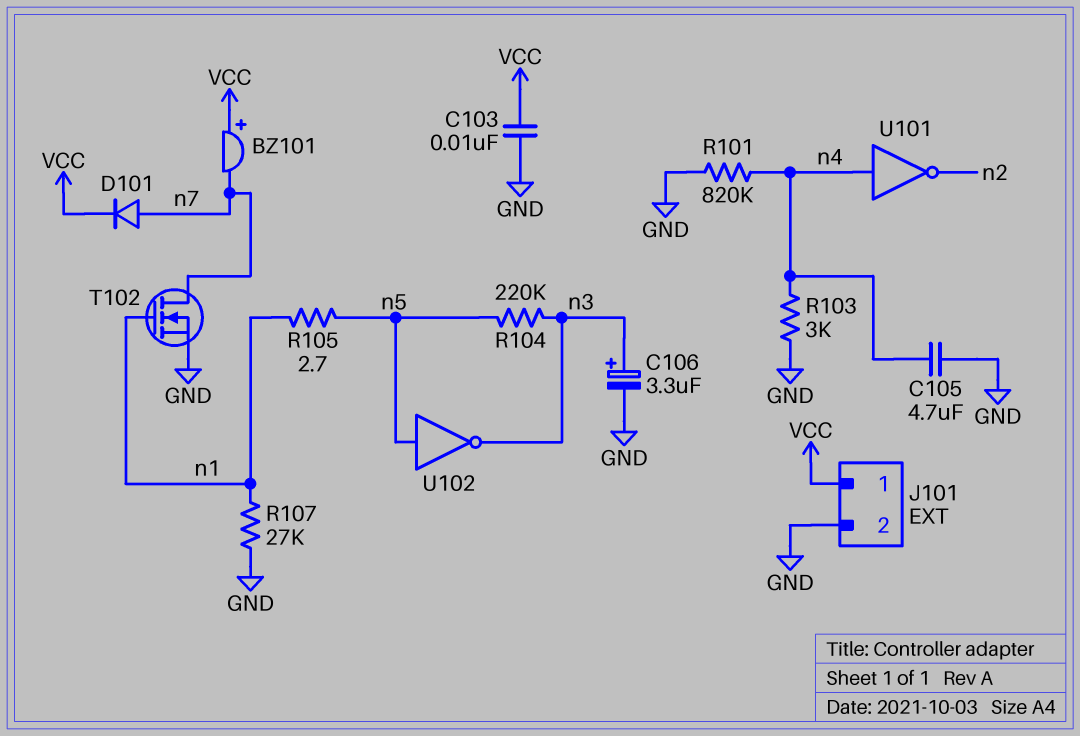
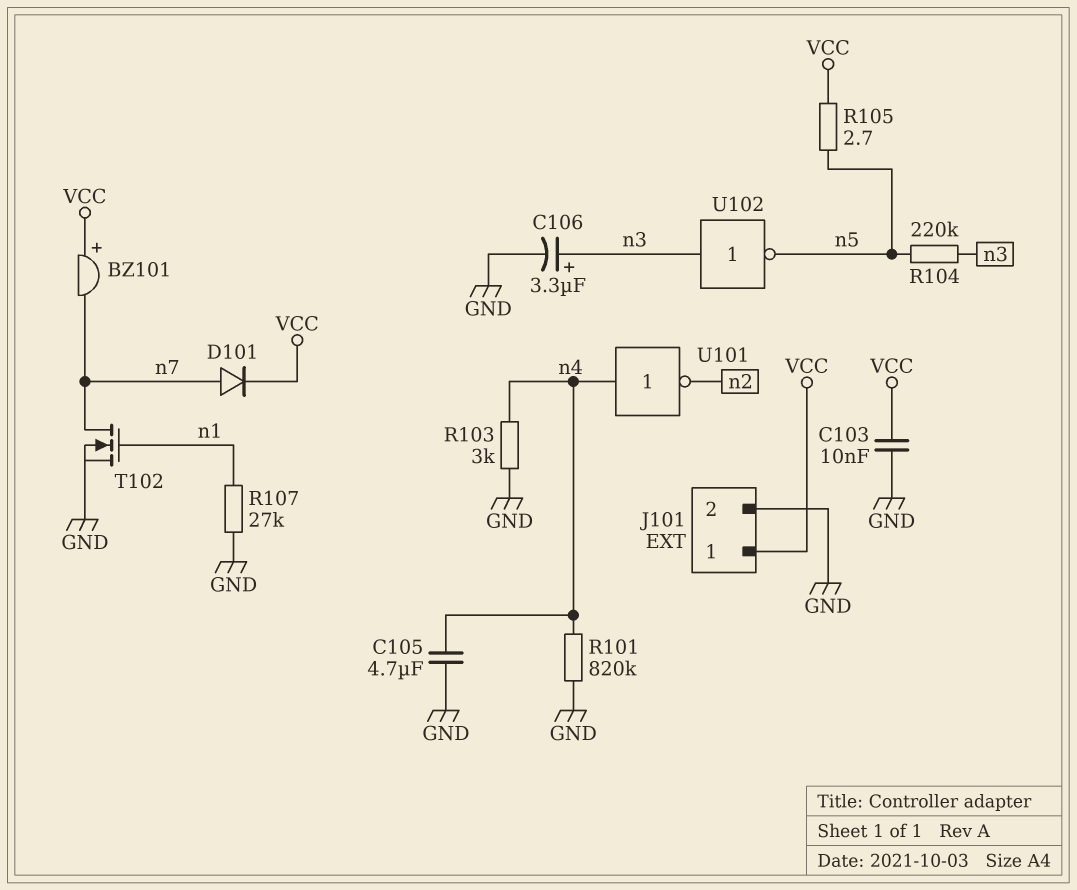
R105: 2.7 (n1, n5) -> 2.7 (VCC, n5)
U102: NOT (in n5, out n3) -> NOT (in n3, out n5)

